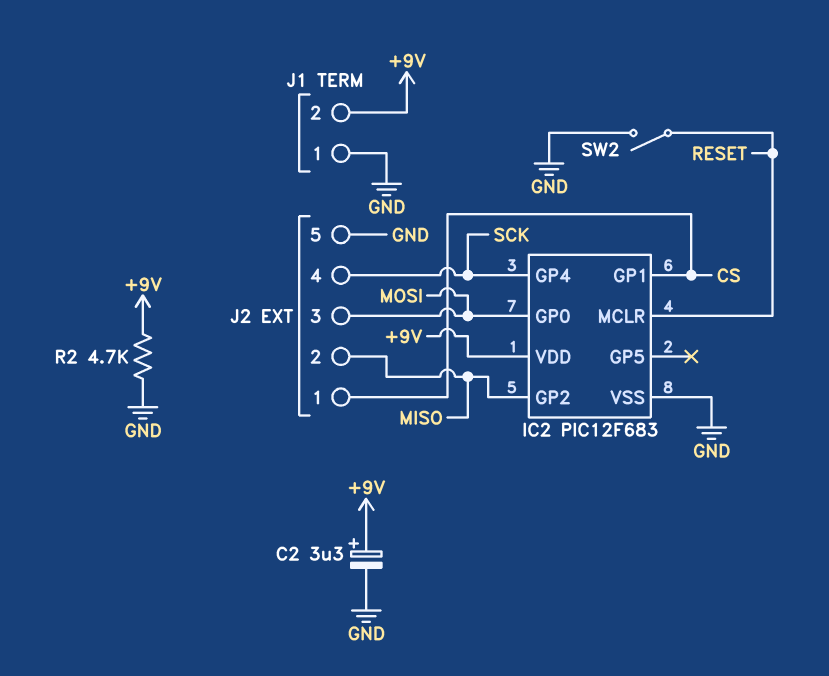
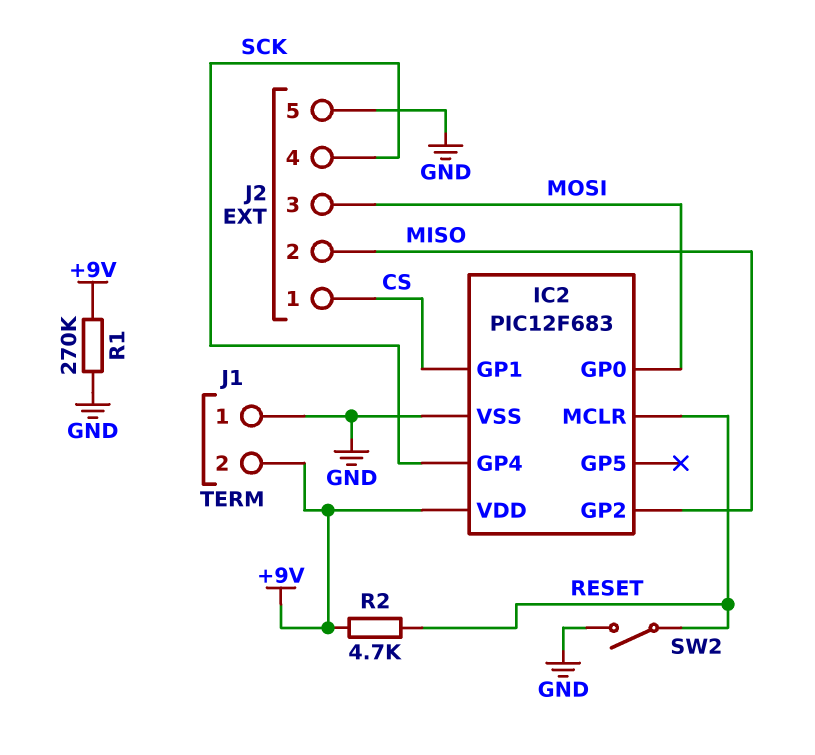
C2: 3.3uF (plus +9V, minus GND) -> none
R1: none -> 270k (+9V, GND)
R2: 4.7k (+9V, GND) -> 4.7k (+9V, RESET)

